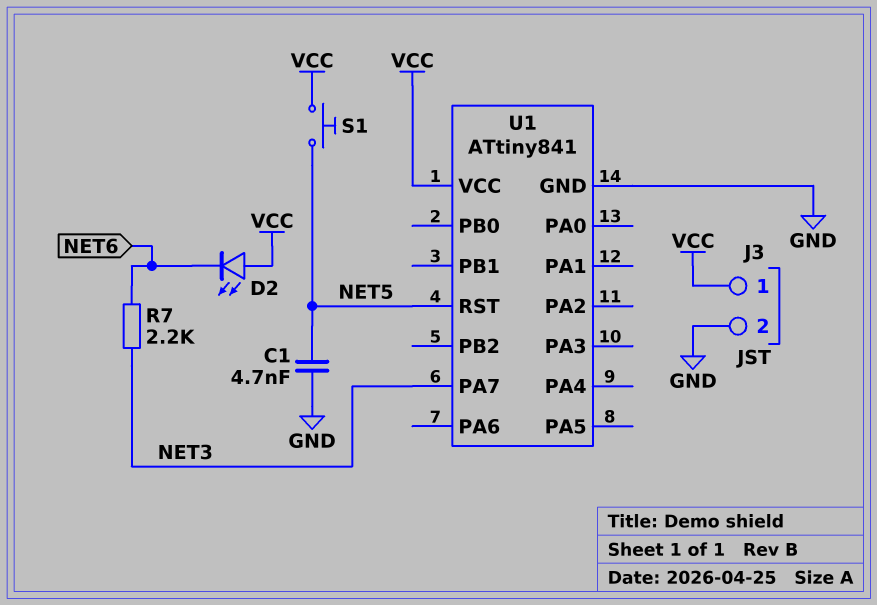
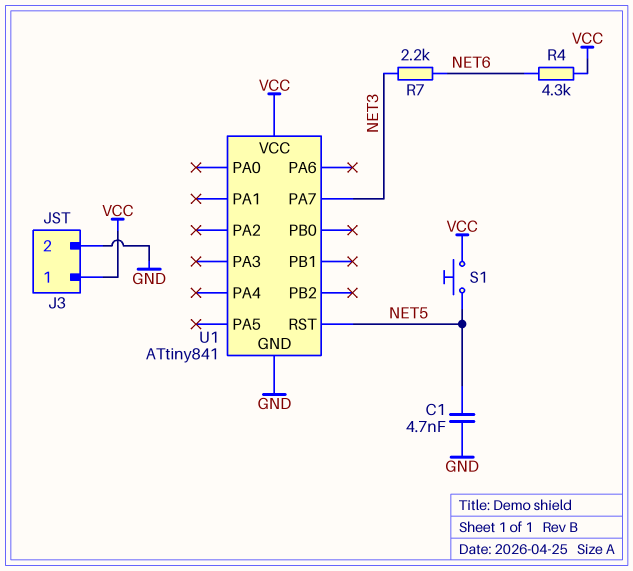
D2: LED (A VCC, K NET6) -> none
R4: none -> 4.3k (NET6, VCC)

